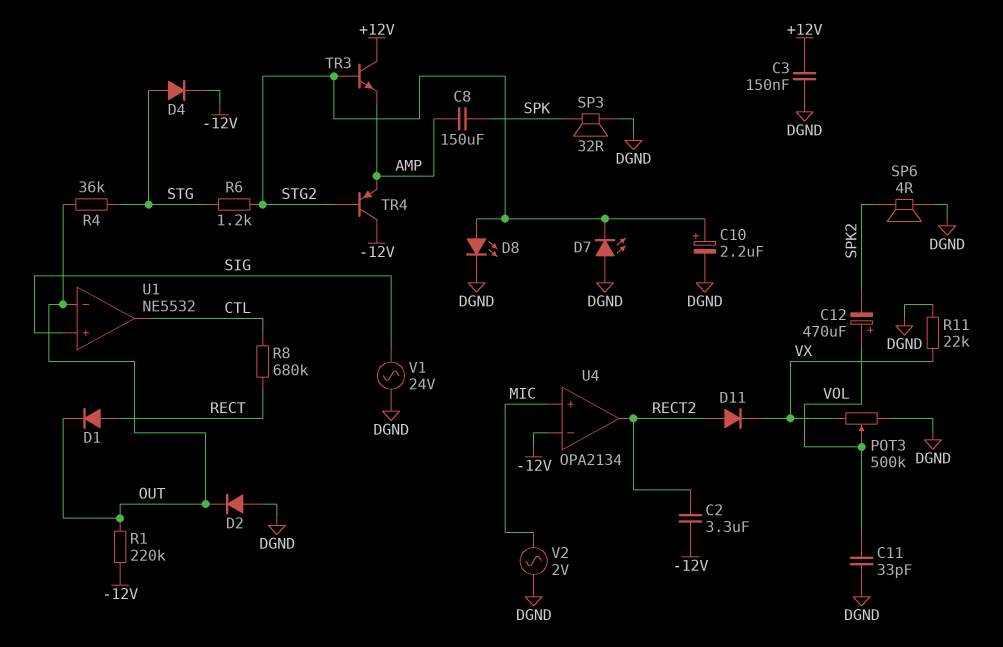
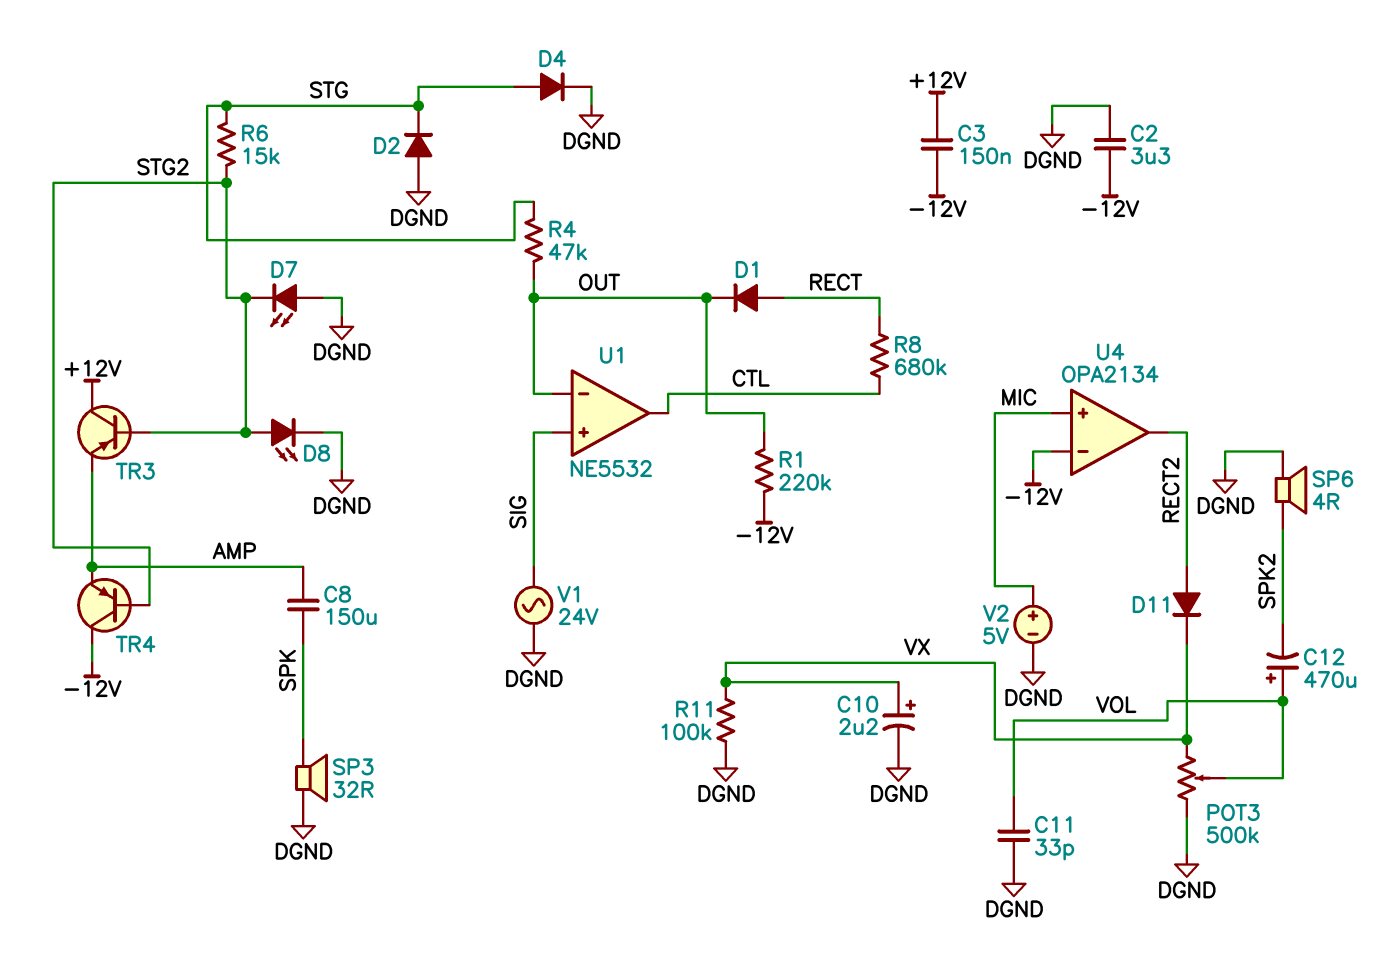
C2: 3.3uF (-12V, RECT2) -> 3.3uF (-12V, DGND)
C3: 150nF (+12V, DGND) -> 150nF (+12V, -12V)
C10: 2.2uF (plus STG2, minus DGND) -> 2.2uF (plus VX, minus DGND)
D2: diode (A DGND, K OUT) -> diode (A DGND, K STG)
D4: diode (A STG, K -12V) -> diode (A STG, K DGND)
R4: 36k (OUT, STG) -> 47k (OUT, STG)
R6: 1.2k (STG, STG2) -> 15k (STG, STG2)
R11: 22k (DGND, VX) -> 100k (DGND, VX)
TR3: NPN (B STG2, C +12V, E AMP) -> PNP (B STG2, C +12V, E AMP)
V2: AC 2V (DGND, MIC) -> 5V (plus MIC, minus DGND)

